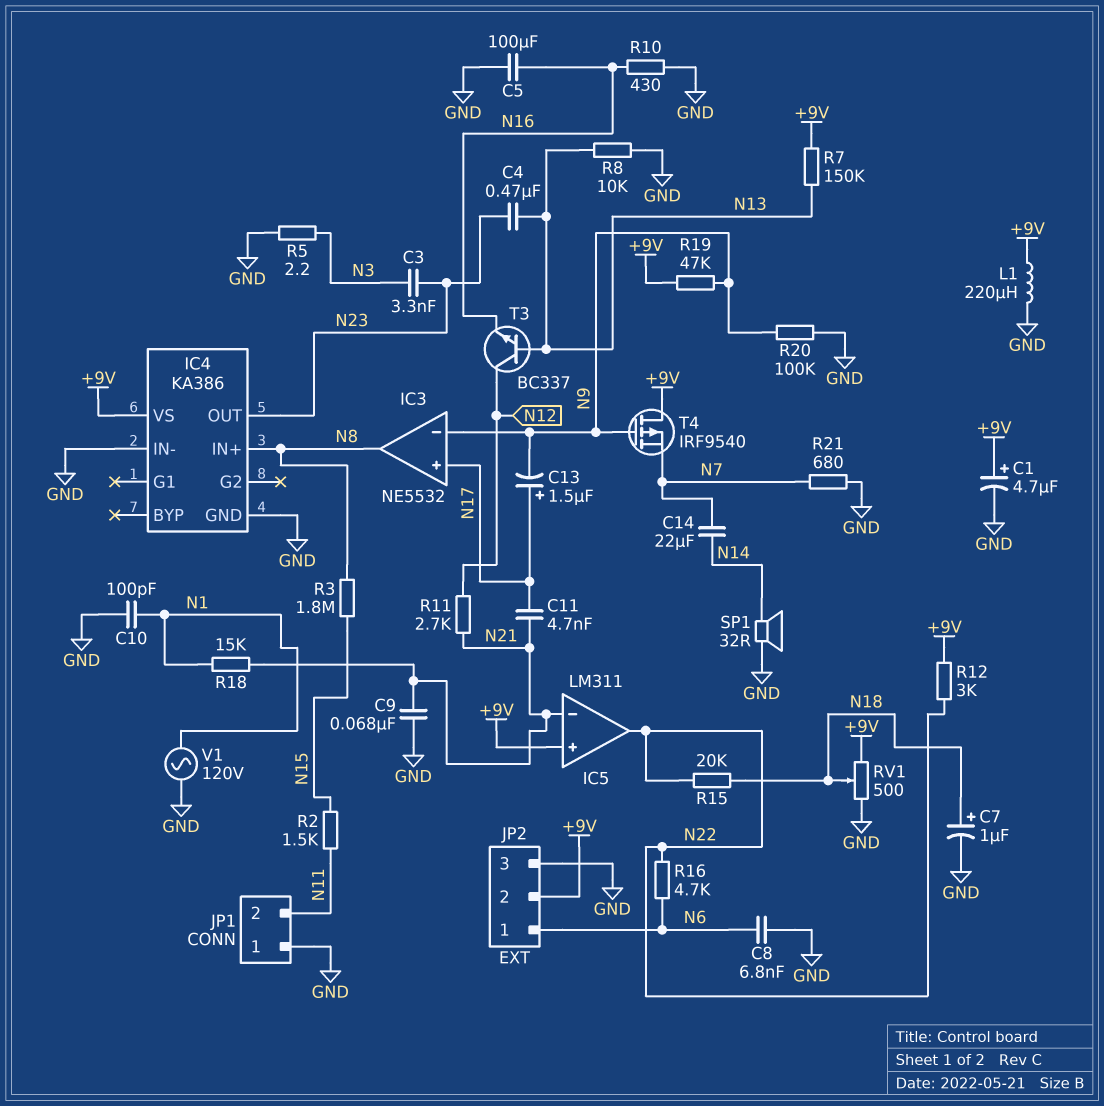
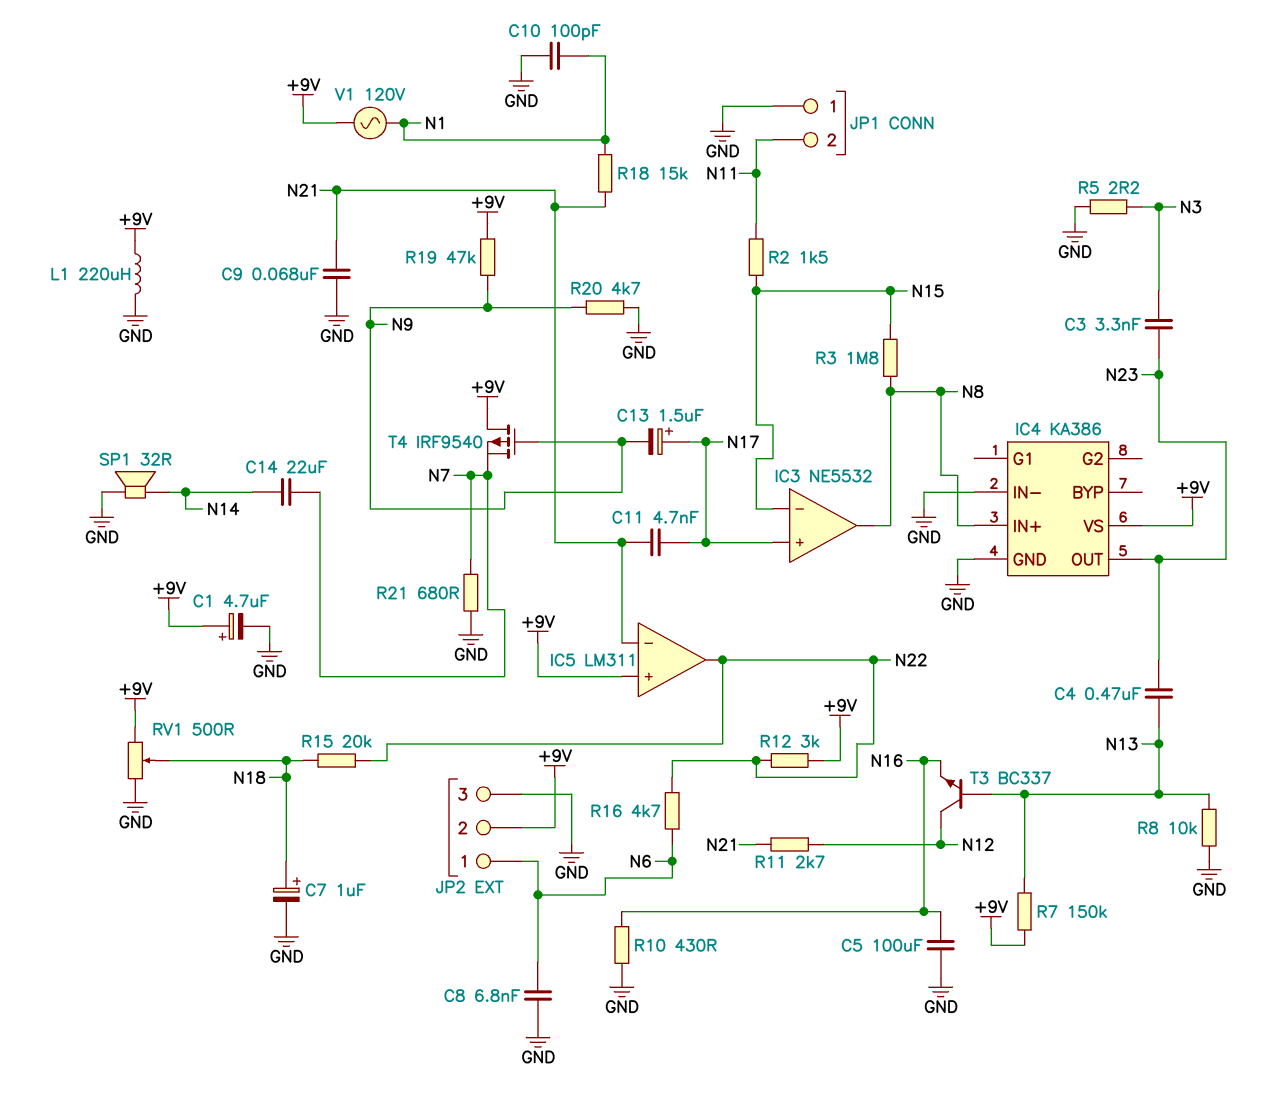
IC3 pin in-: N9 -> N15
R20: 100k (GND, N9) -> 4.7k (GND, N9)
V1: AC 120V (GND, N1) -> AC 120V (+9V, N1)

